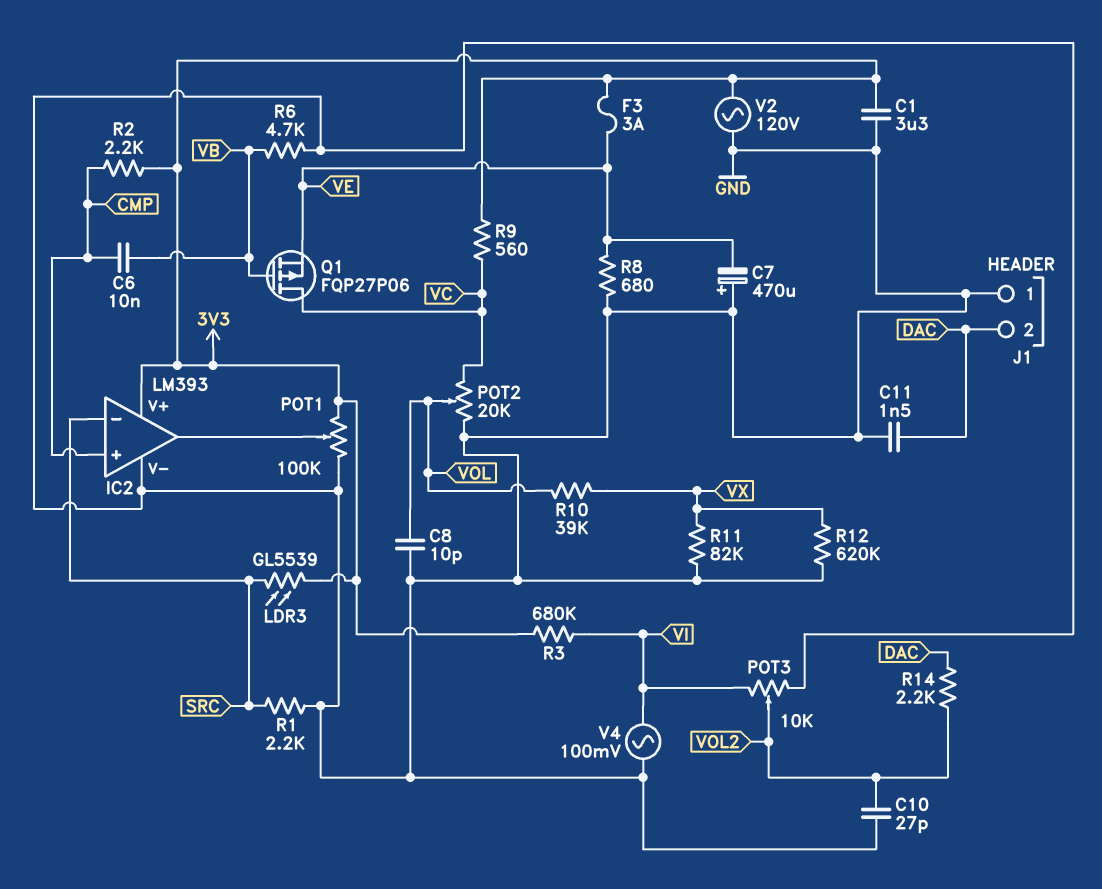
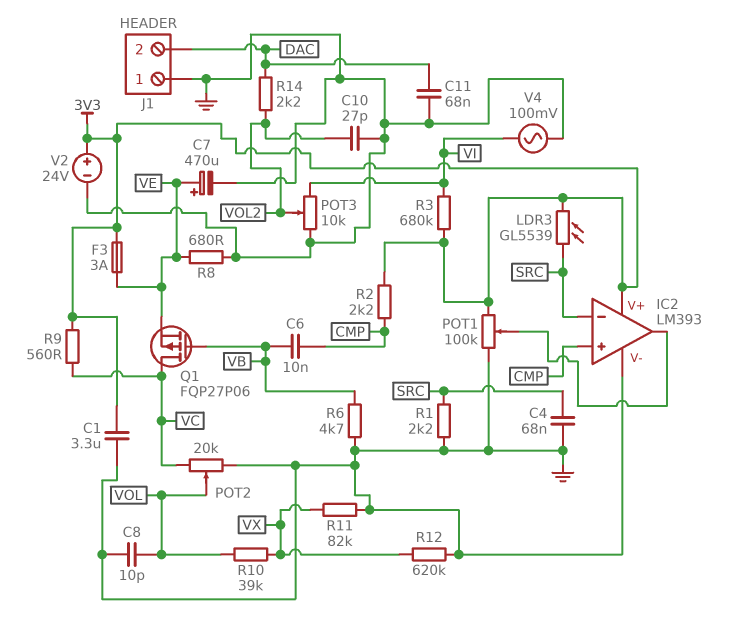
C4: none -> 68nF (GND, SRC)
C7: 470uF (plus GND, minus VE) -> 470uF (plus VE, minus GND)
C11: 1.5nF (DAC, GND) -> 68nF (DAC, GND)
V2: AC 120V (3V3, GND) -> 24V (plus 3V3, minus GND)

